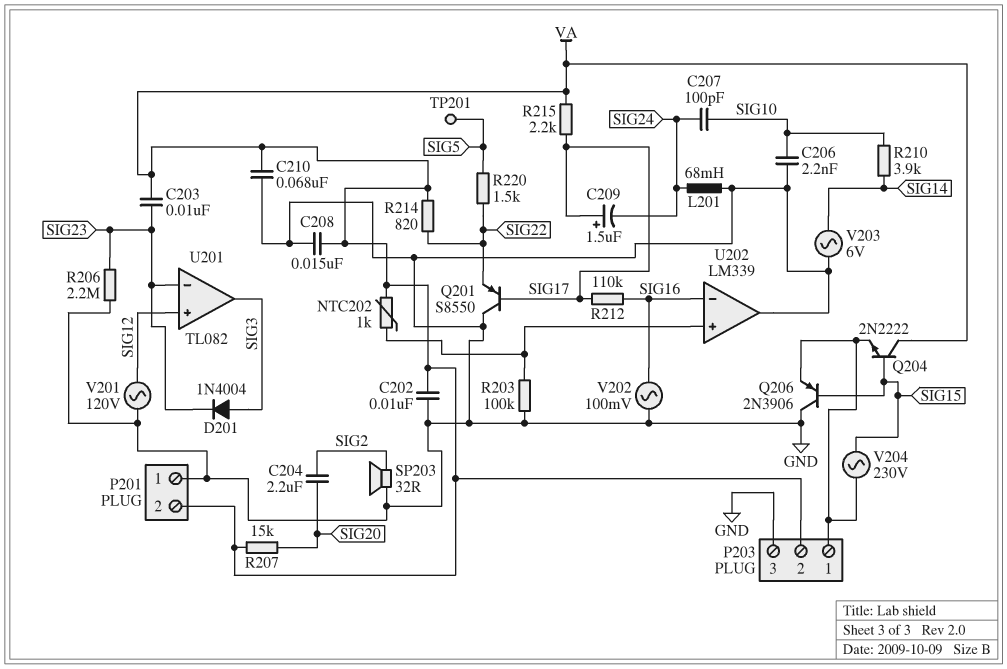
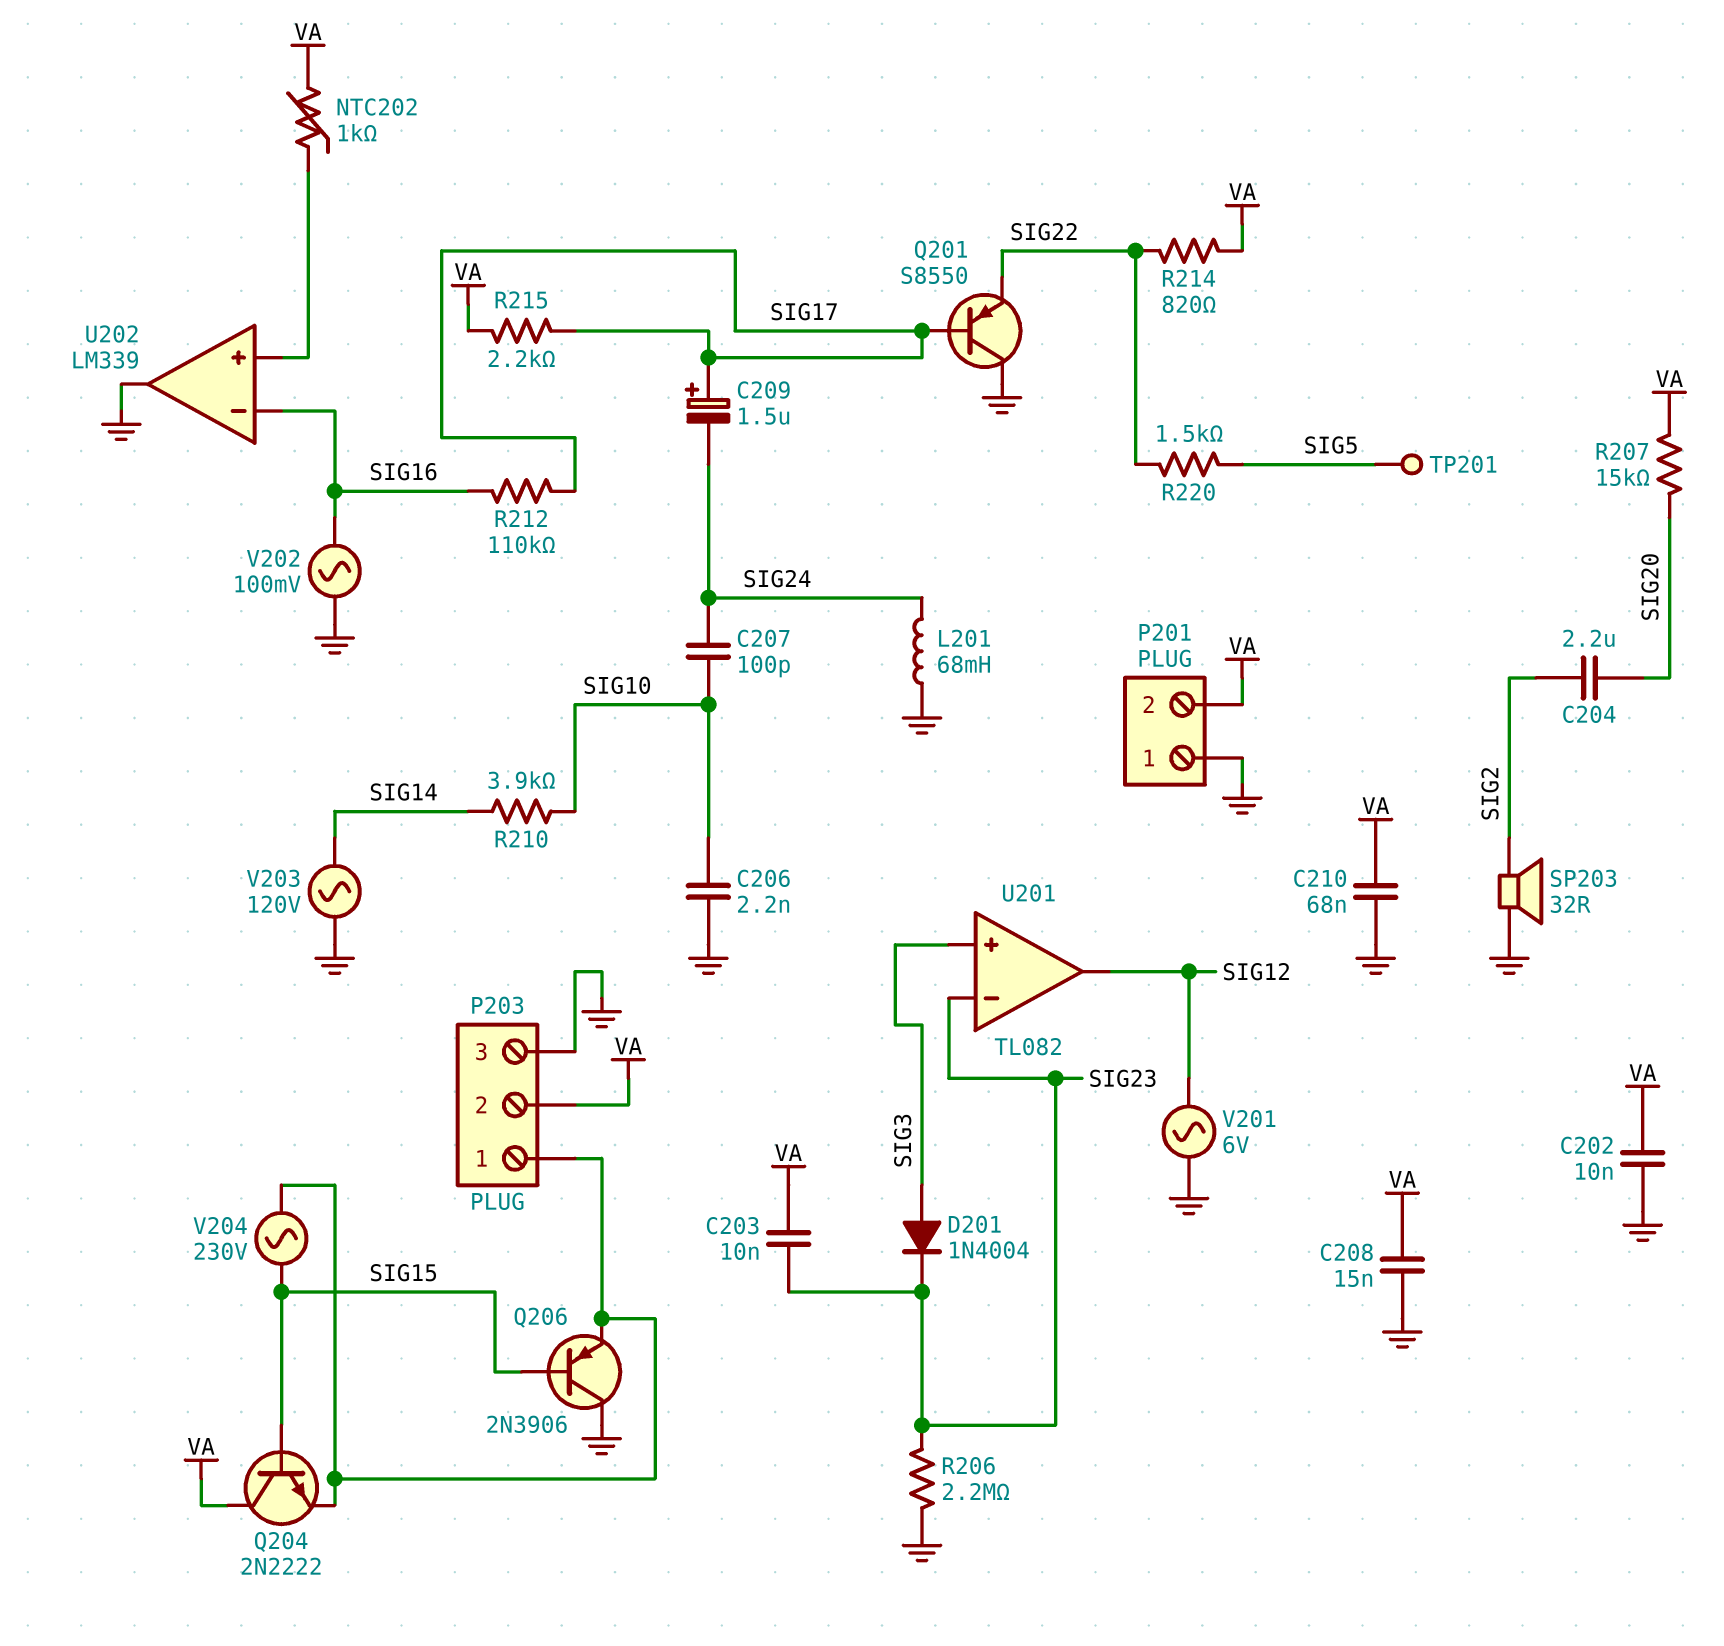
R203: 100k (GND, U202/in+) -> none
U201 pin in+: SIG12 -> SIG3
U201 pin out: SIG3 -> SIG12
V201: AC 120V (GND, SIG12) -> AC 6V (GND, SIG12)
V203: AC 6V (GND, SIG14) -> AC 120V (GND, SIG14)

